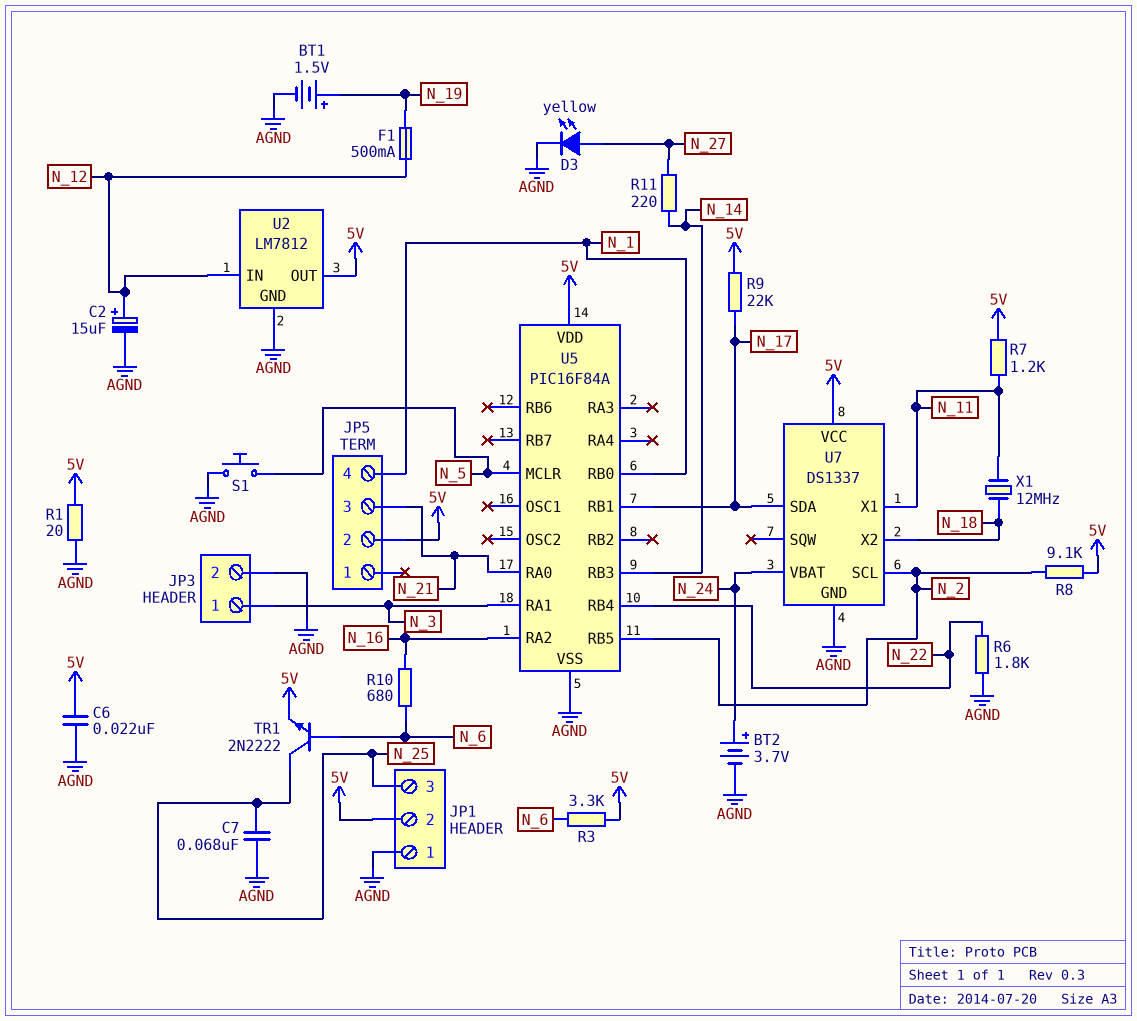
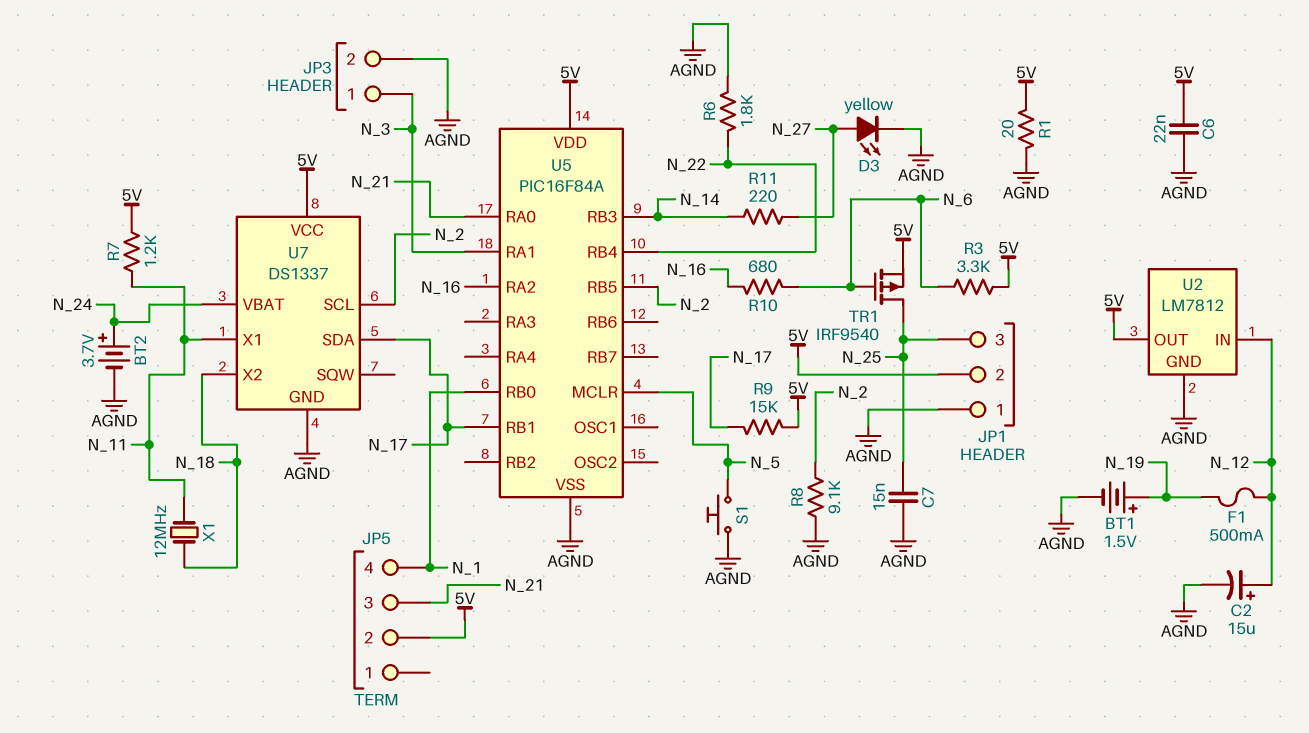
C7: 68nF (AGND, N_25) -> 15nF (AGND, N_25)
R8: 9.1k (5V, N_2) -> 9.1k (AGND, N_2)
R9: 22k (5V, N_17) -> 15k (5V, N_17)
TR1: NPN 2N2222 (B N_6, C N_25, E 5V) -> PMOS IRF9540 (G N_6, D N_25, S 5V)

